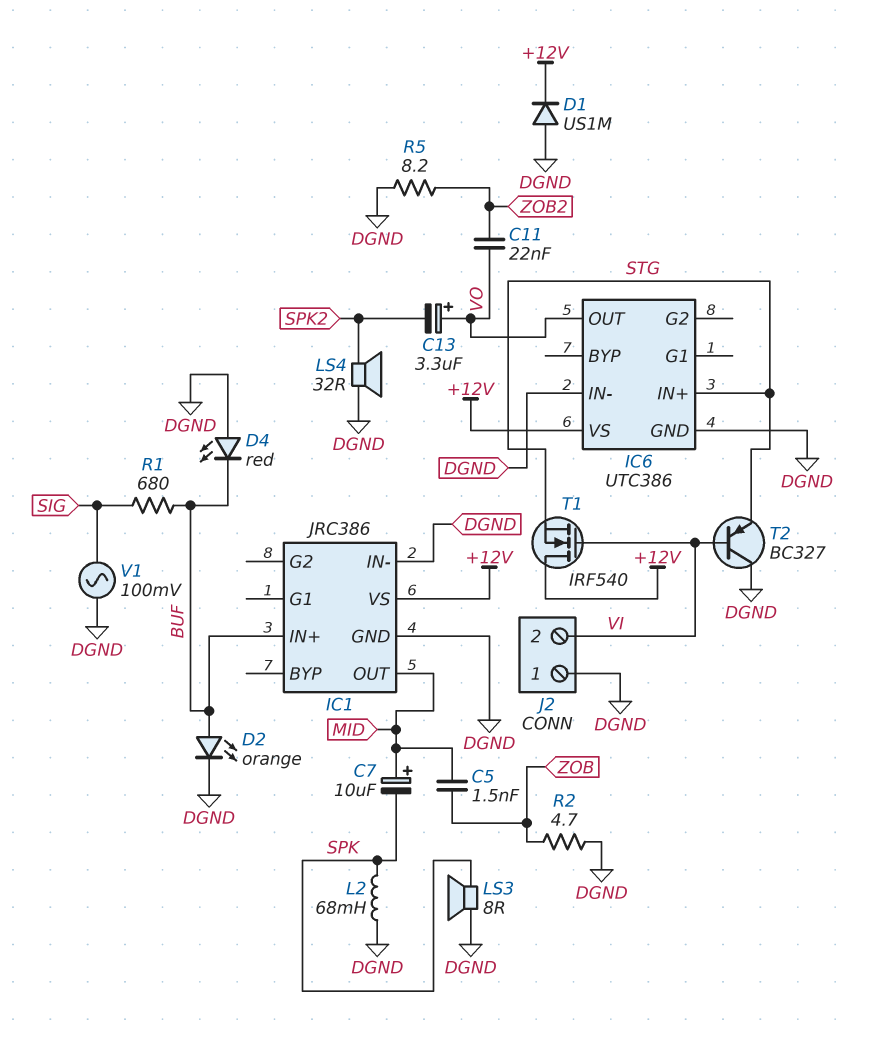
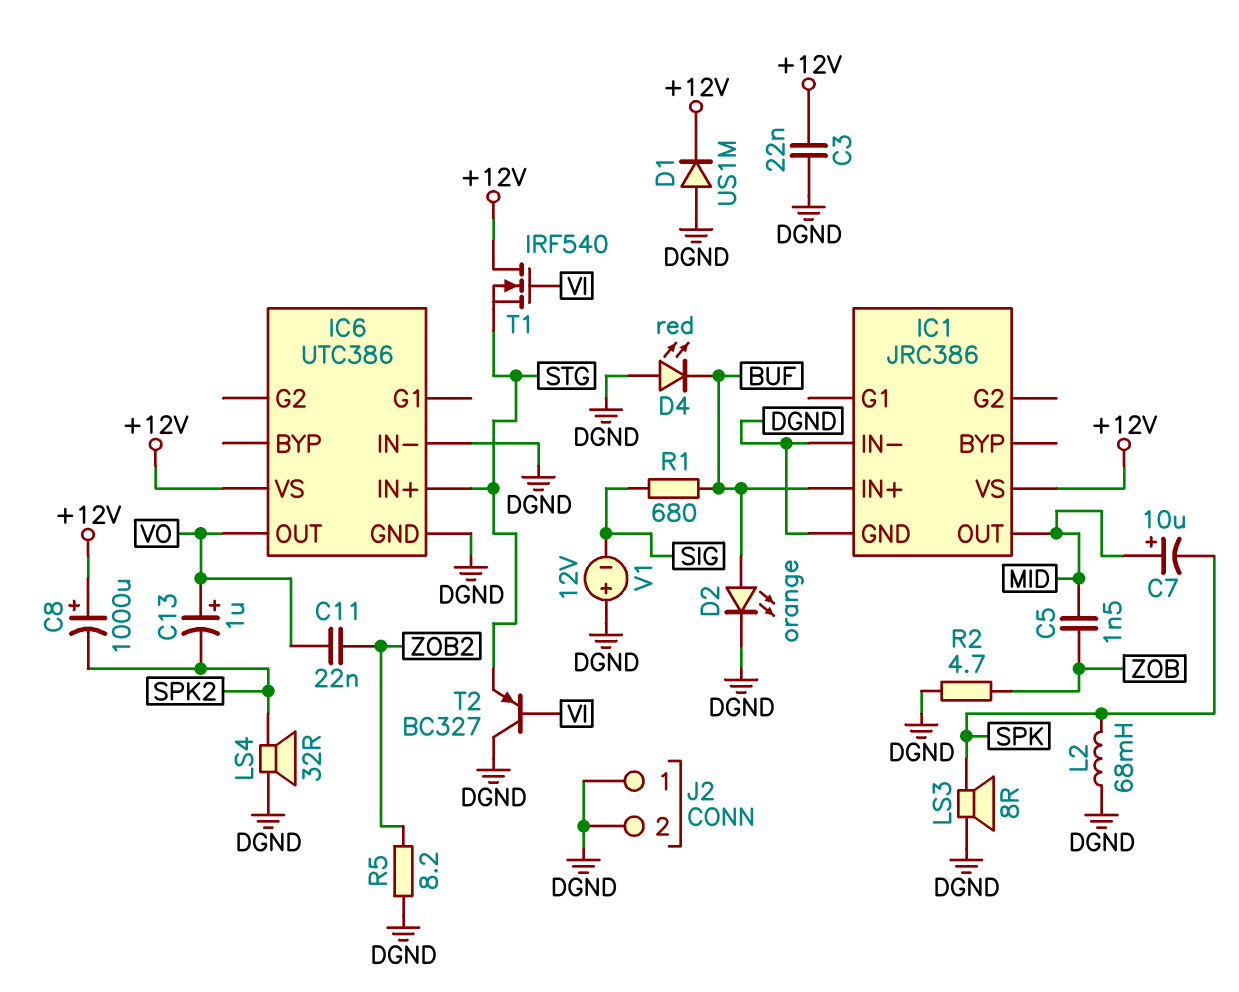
C3: none -> 22nF (+12V, DGND)
C8: none -> 1000uF (plus +12V, minus SPK2)
C13: 3.3uF (plus VO, minus SPK2) -> 1uF (plus VO, minus SPK2)
J2 pin 2: VI -> DGND
V1: AC 100mV (DGND, SIG) -> 12V (plus DGND, minus SIG)

